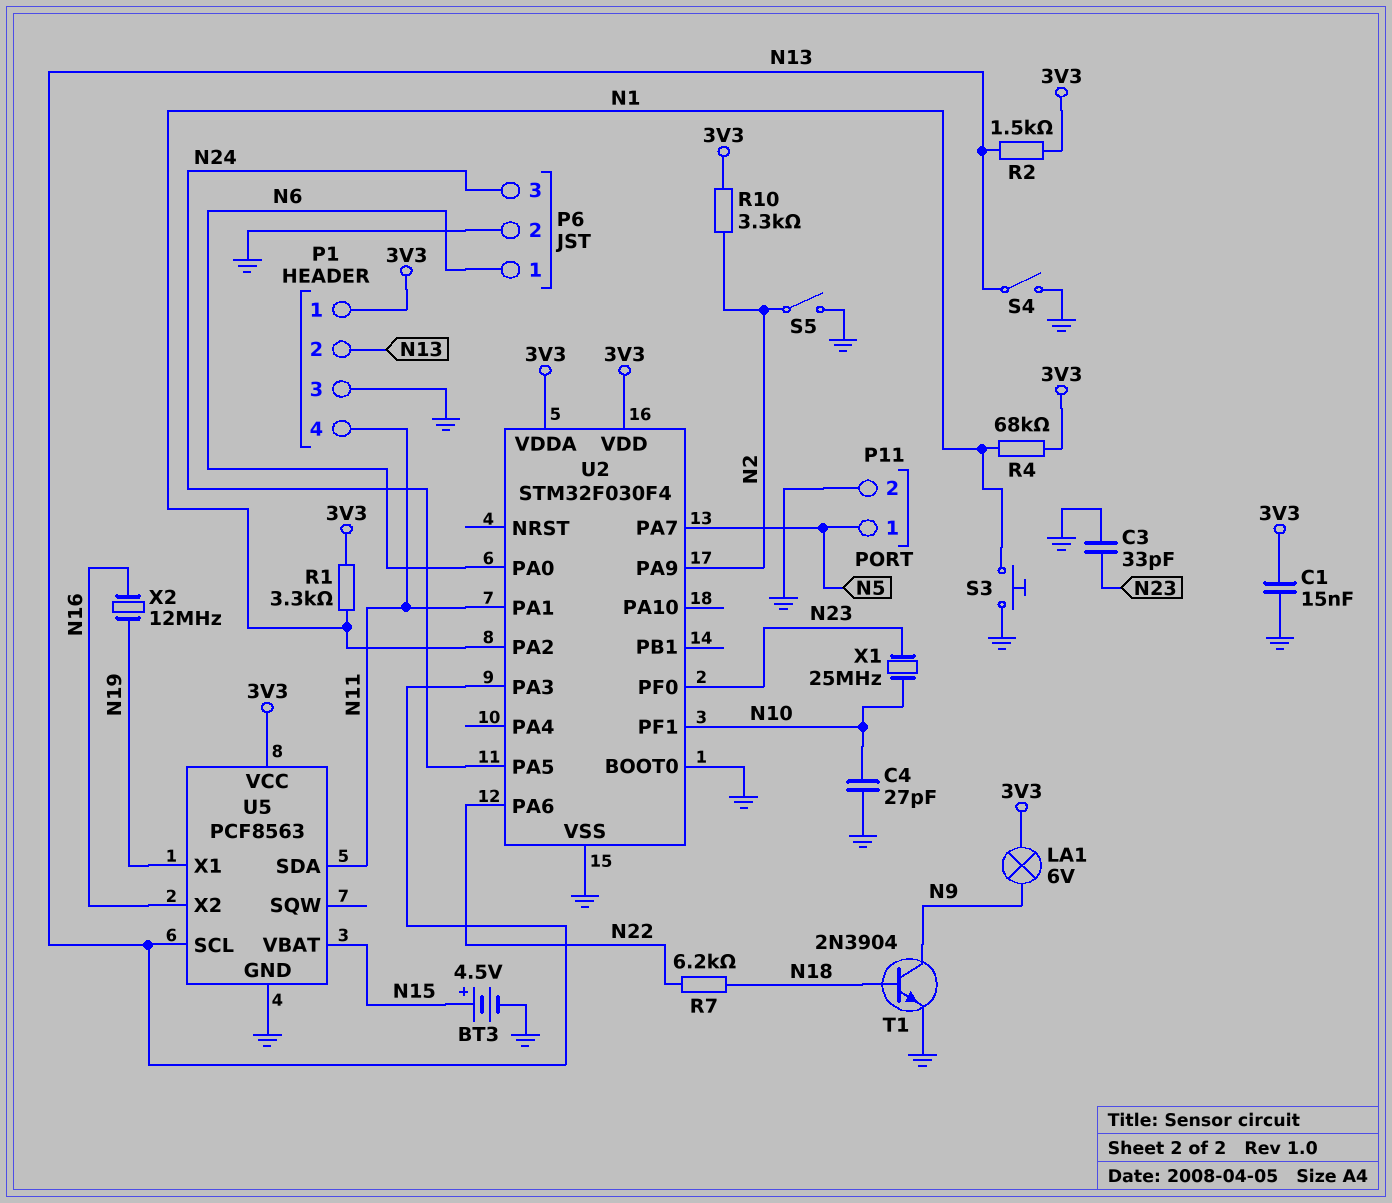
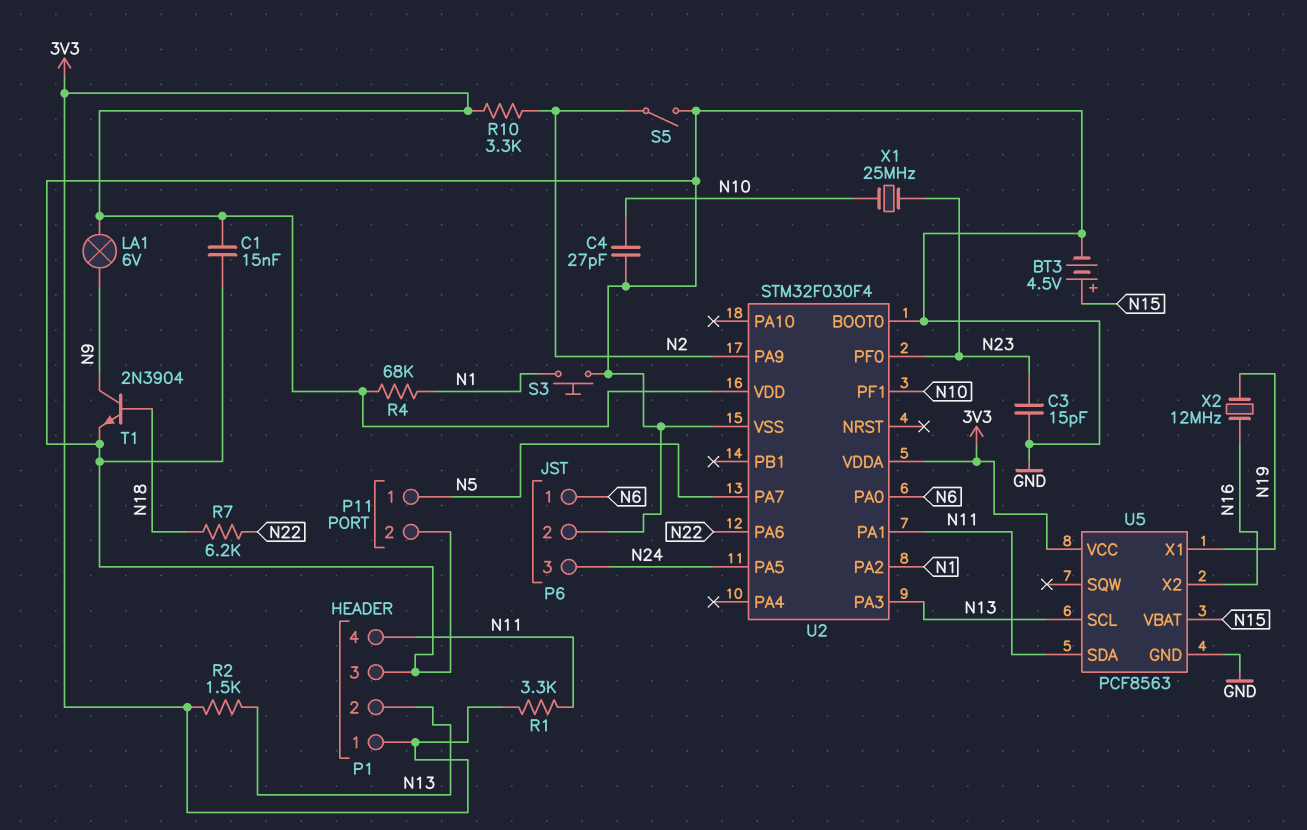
C3: 33pF (GND, N23) -> 15pF (GND, N23)
R1: 3.3k (3V3, N1) -> 3.3k (3V3, N11)
S4: switch (GND, N13) -> none

